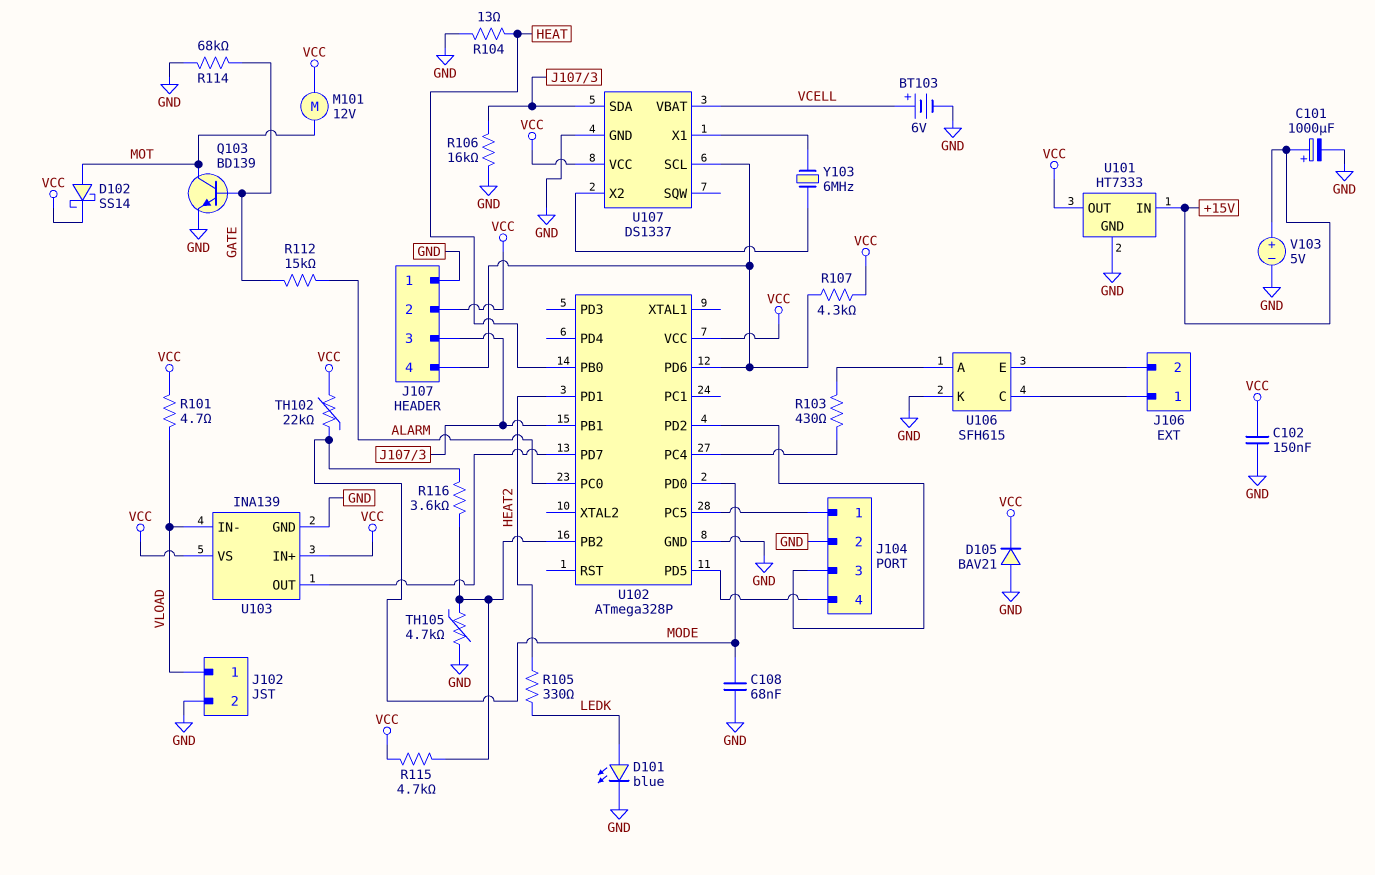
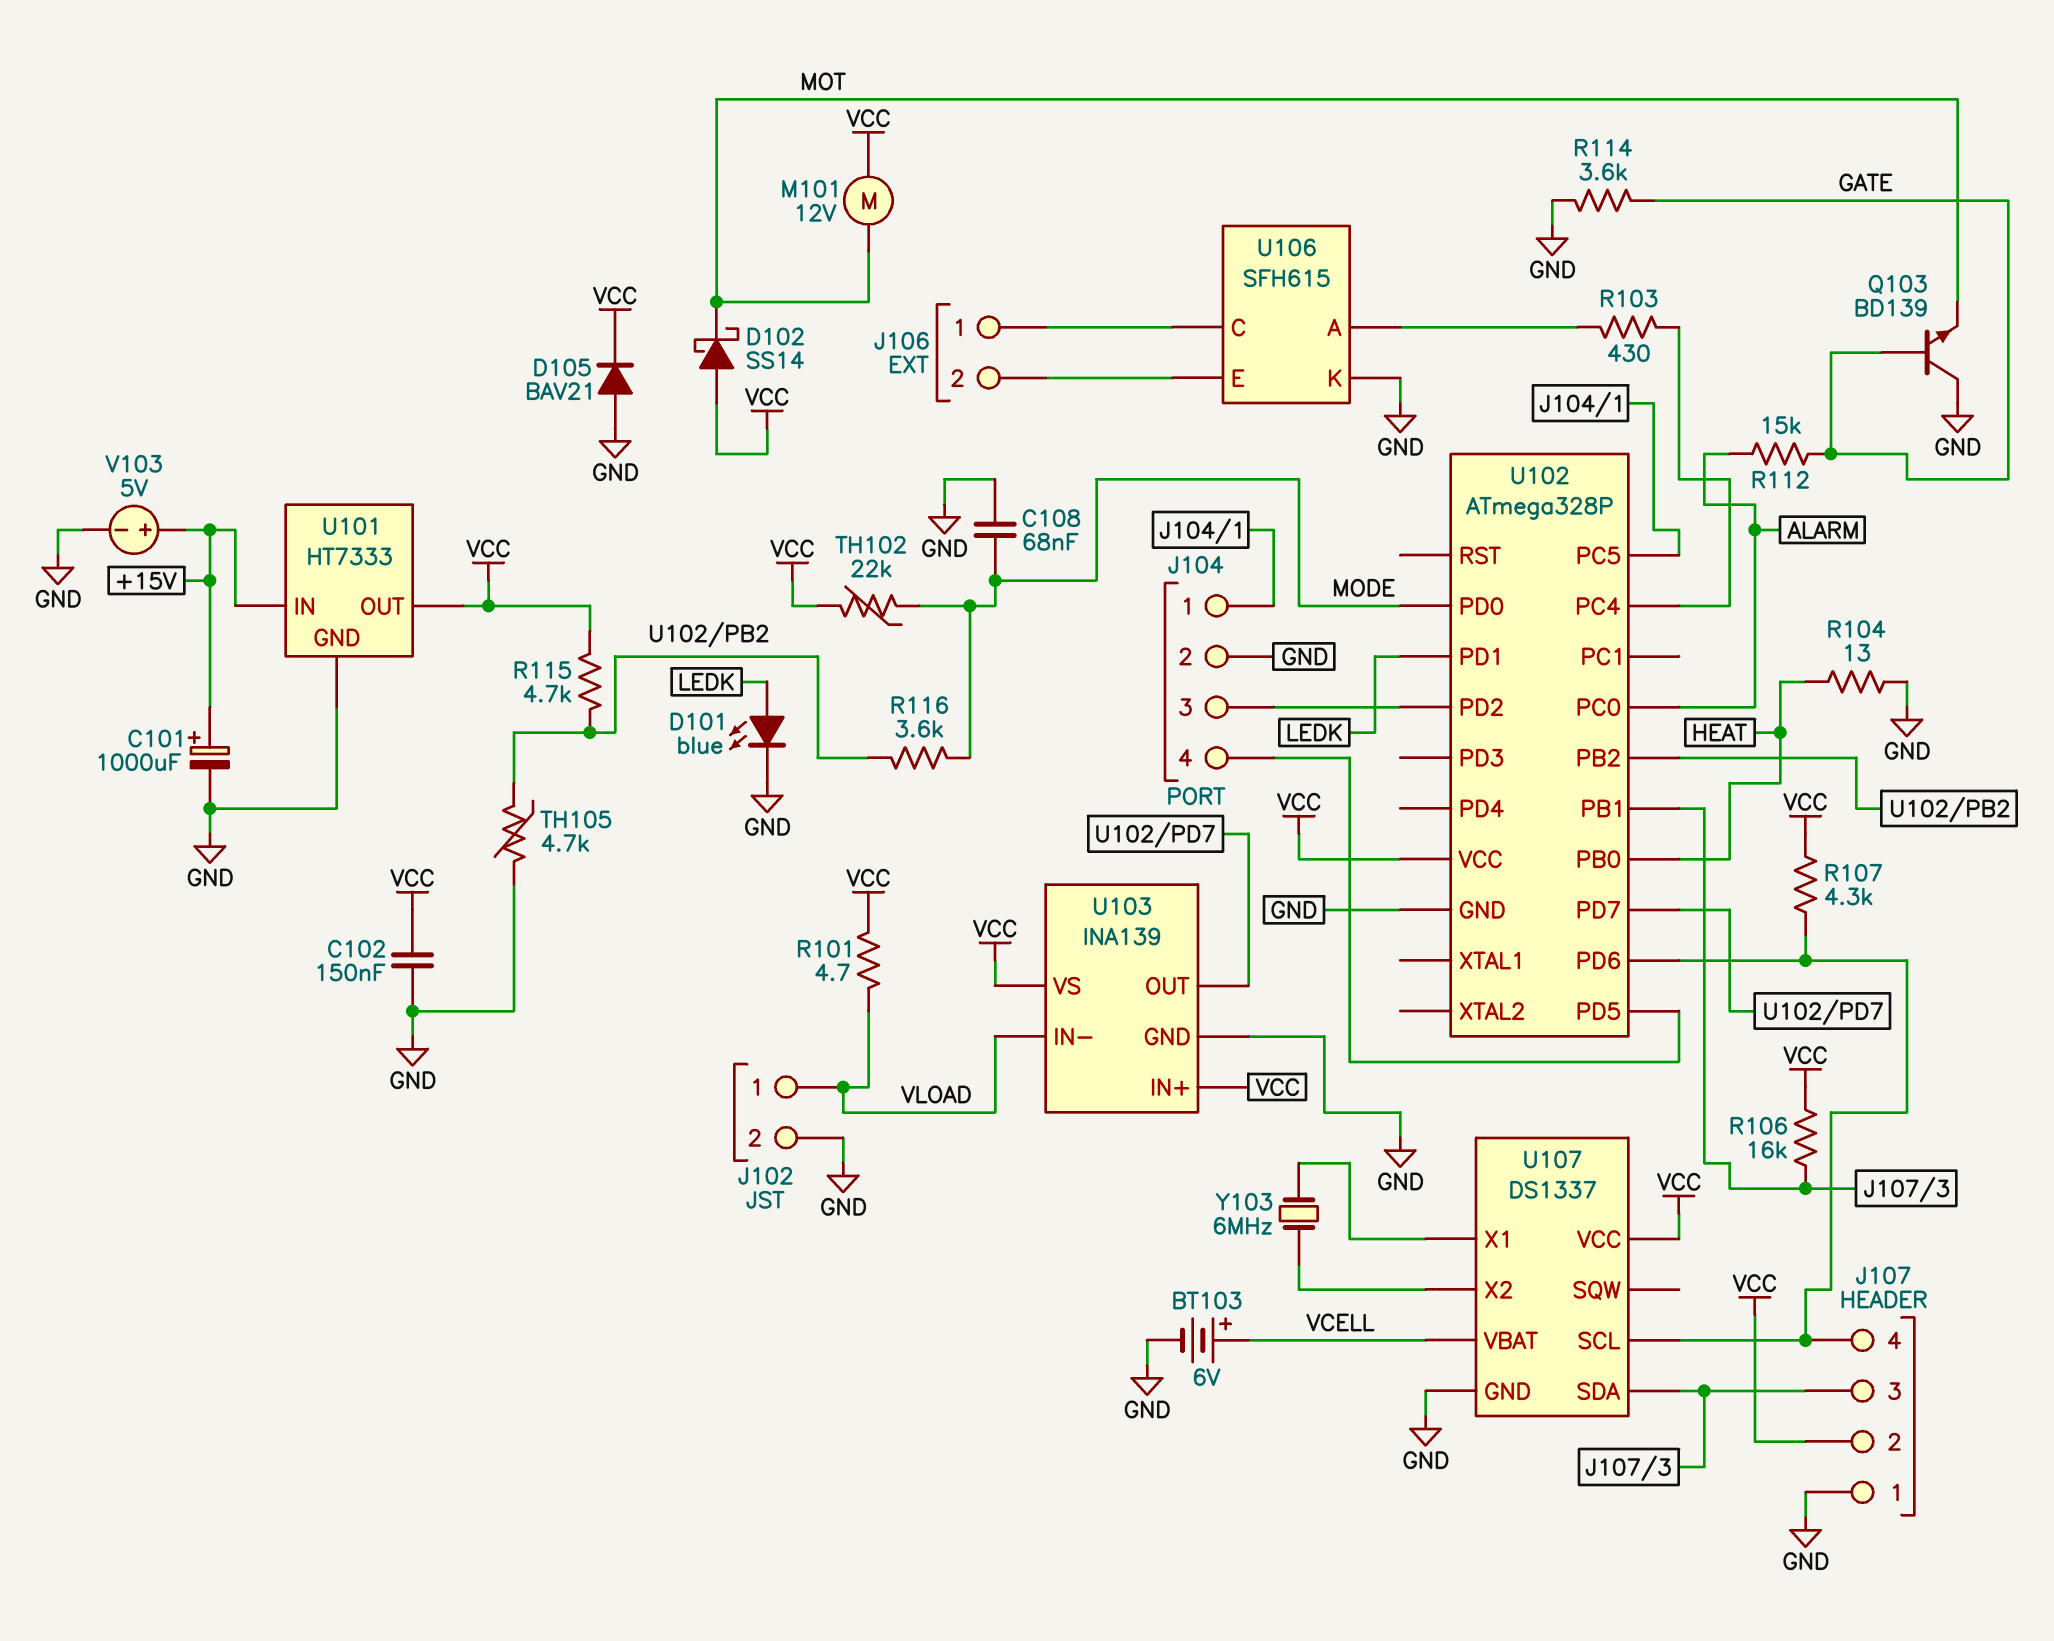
D102: schottky SS14 (A MOT, K VCC) -> schottky SS14 (A VCC, K MOT)
Q103: NPN BD139 (B GATE, C MOT, E GND) -> NPN BD139 (B GATE, C GND, E MOT)
R105: 330 (HEAT2, LEDK) -> none
R106: 16k (GND, J107/3) -> 16k (J107/3, VCC)
R114: 68k (GATE, GND) -> 3.6k (GATE, GND)
U102 pin PD1: HEAT2 -> LEDK

